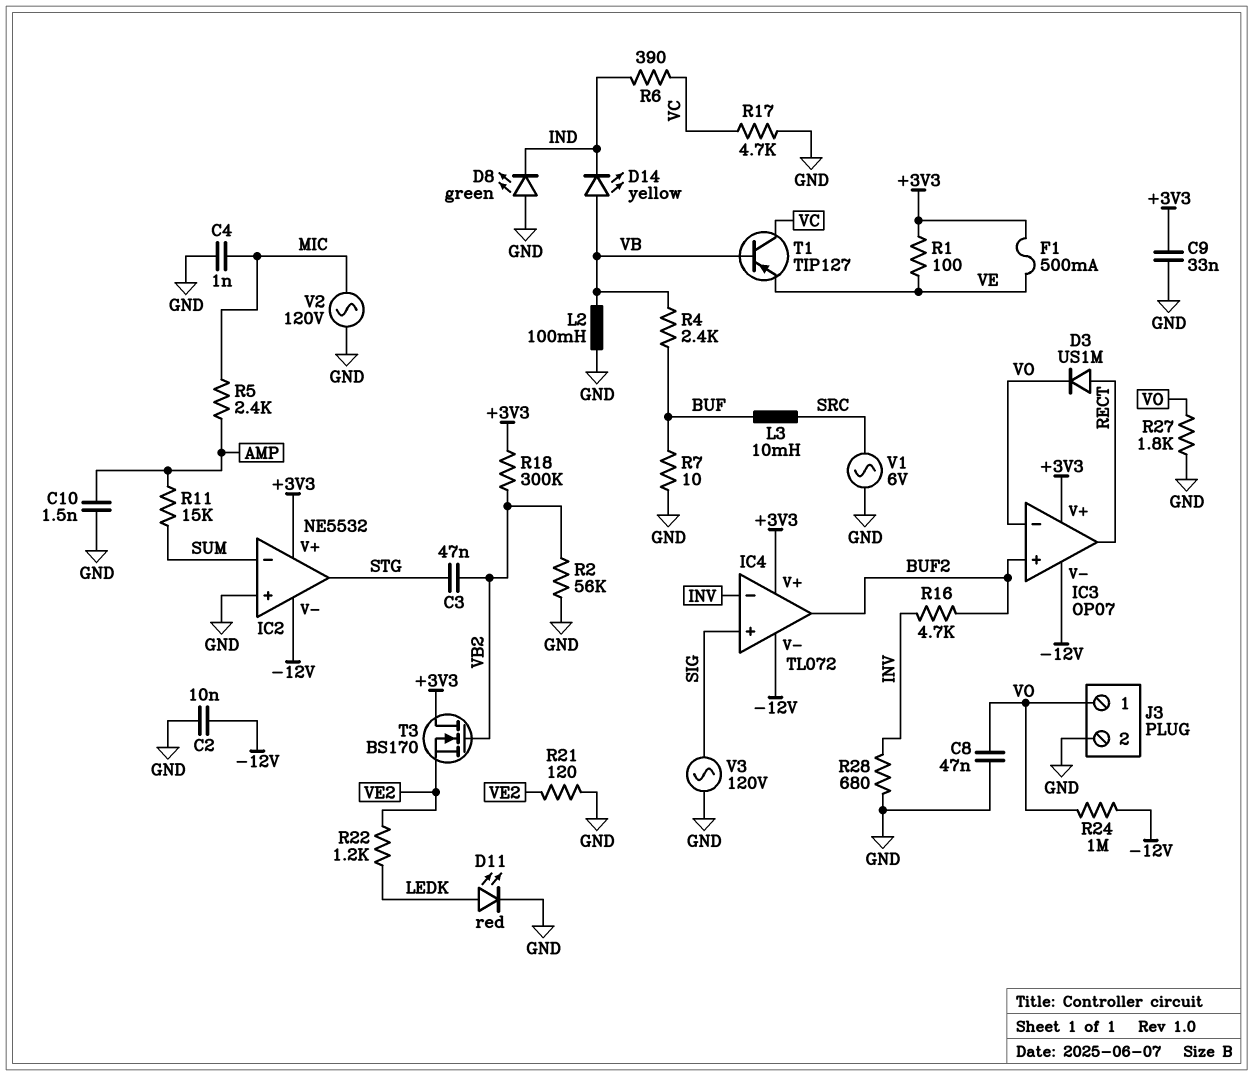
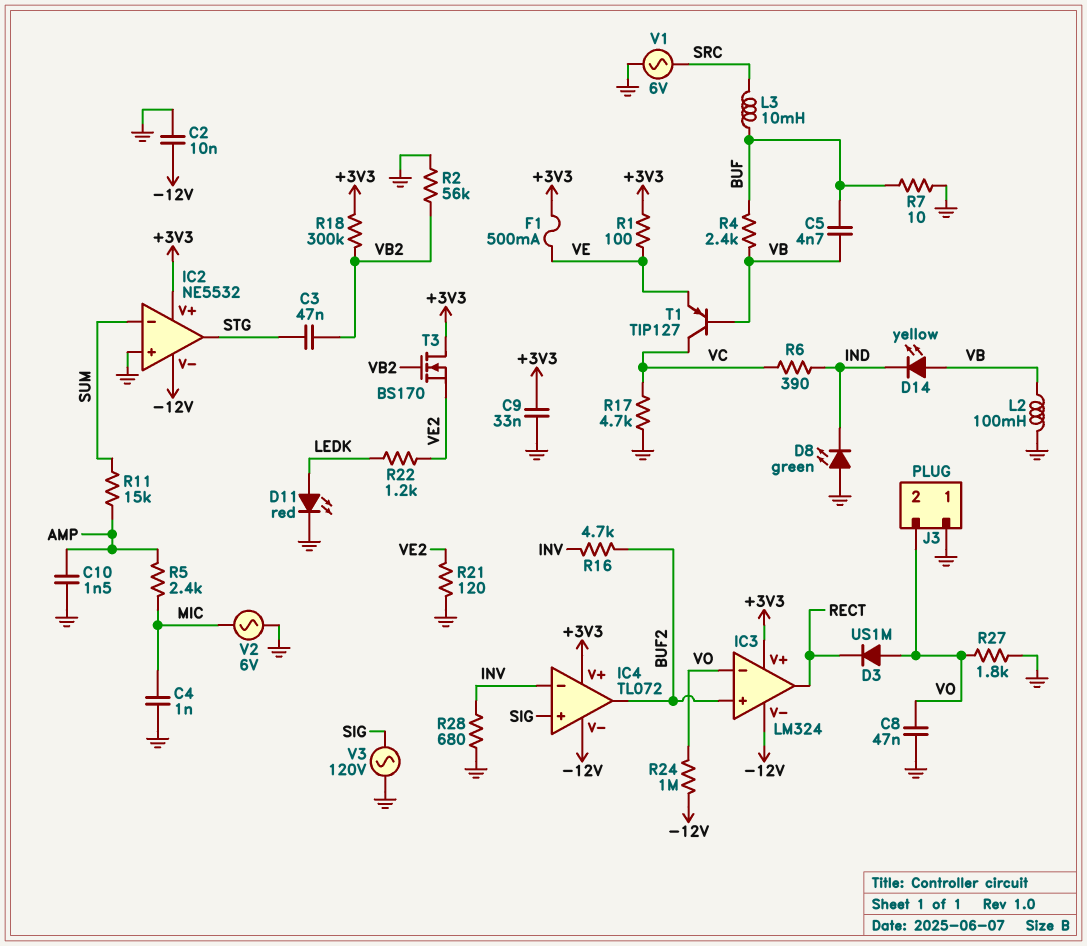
C5: none -> 4.7nF (BUF, VB)
D3: diode US1M (A RECT, K VO) -> diode US1M (A VO, K RECT)
IC3: OP07 -> LM324
J3 pin 1: VO -> GND
J3 pin 2: GND -> VO
V2: AC 120V (GND, MIC) -> AC 6V (GND, MIC)

